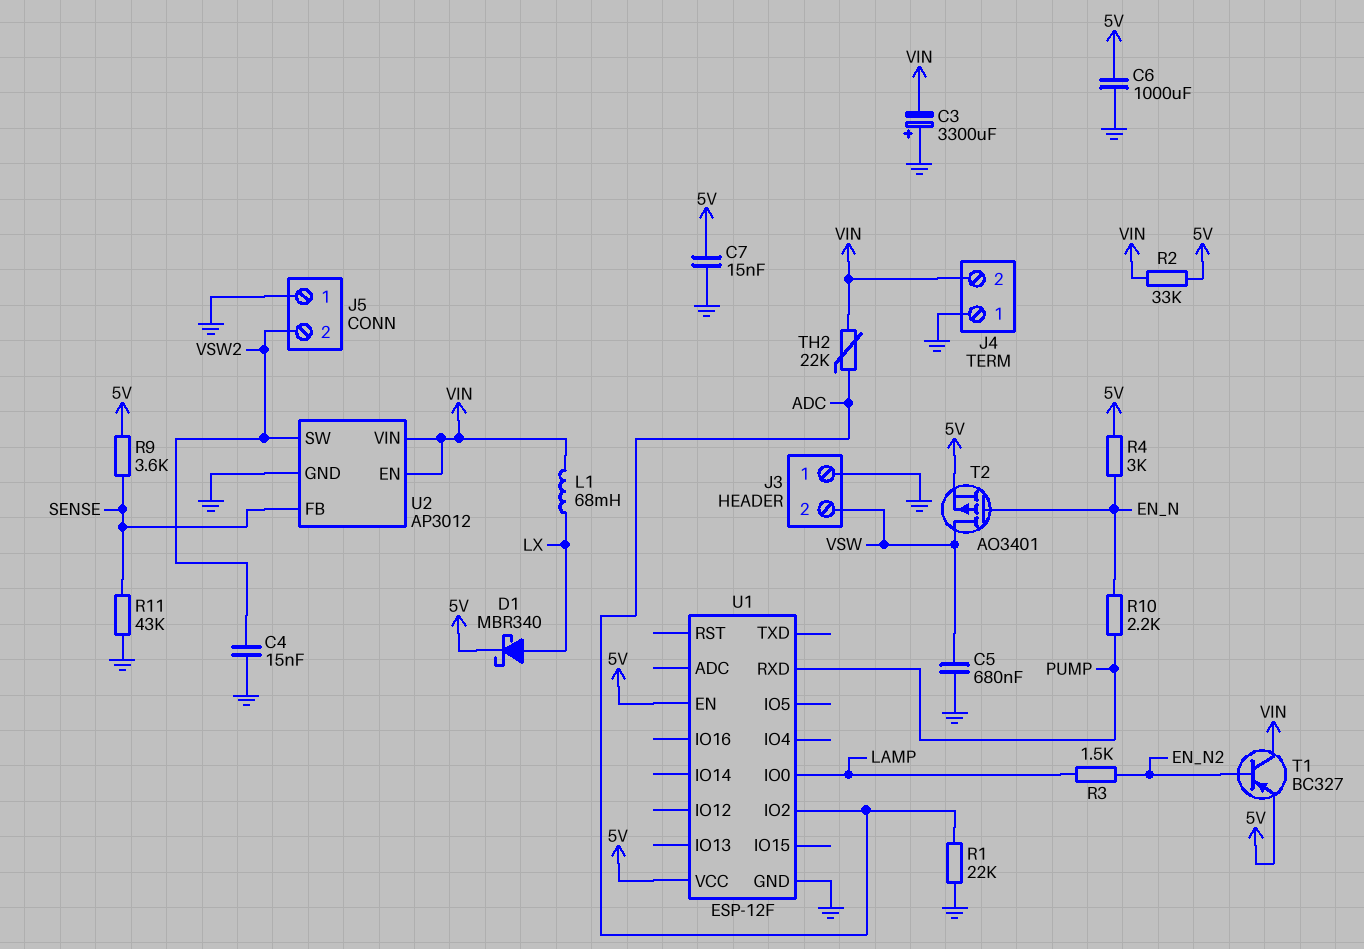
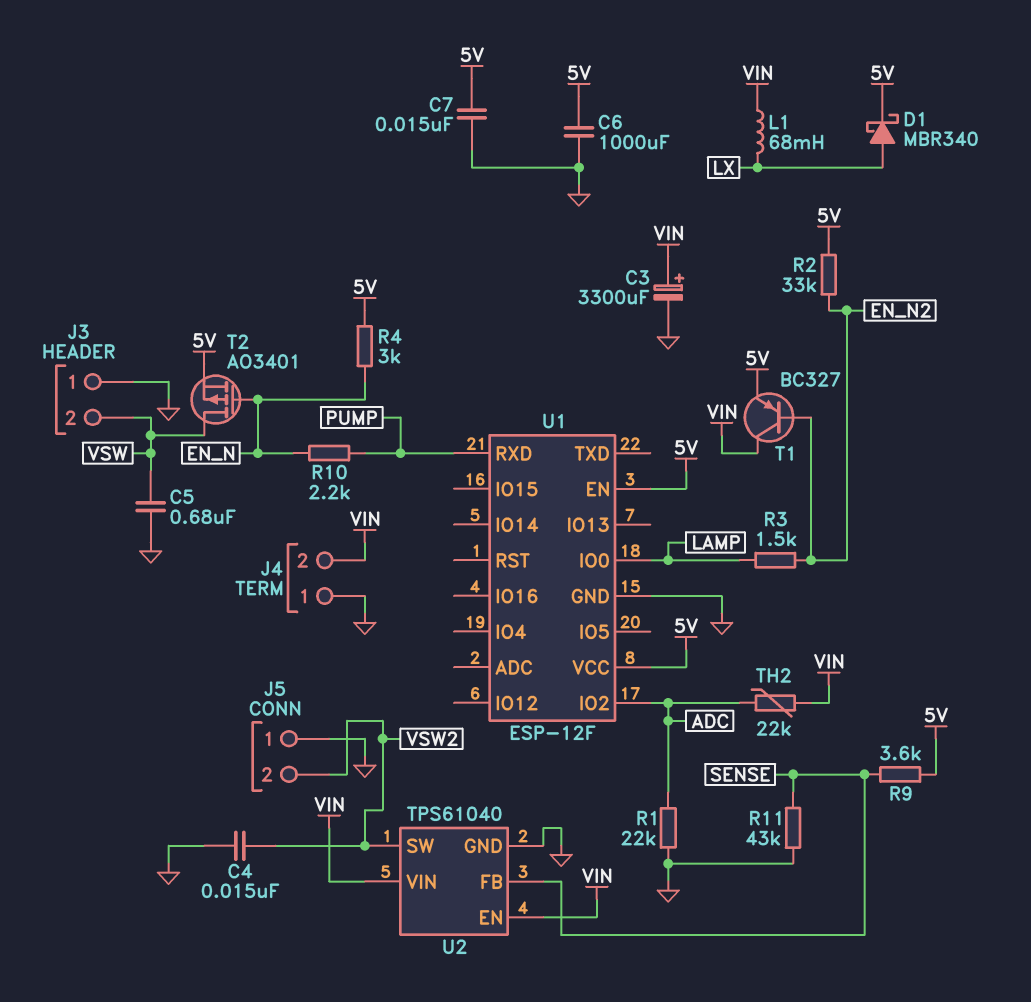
C3: 3300uF (plus GND, minus VIN) -> 3300uF (plus VIN, minus GND)
R2: 33k (5V, VIN) -> 33k (5V, EN_N2)
U2: AP3012 -> TPS61040

